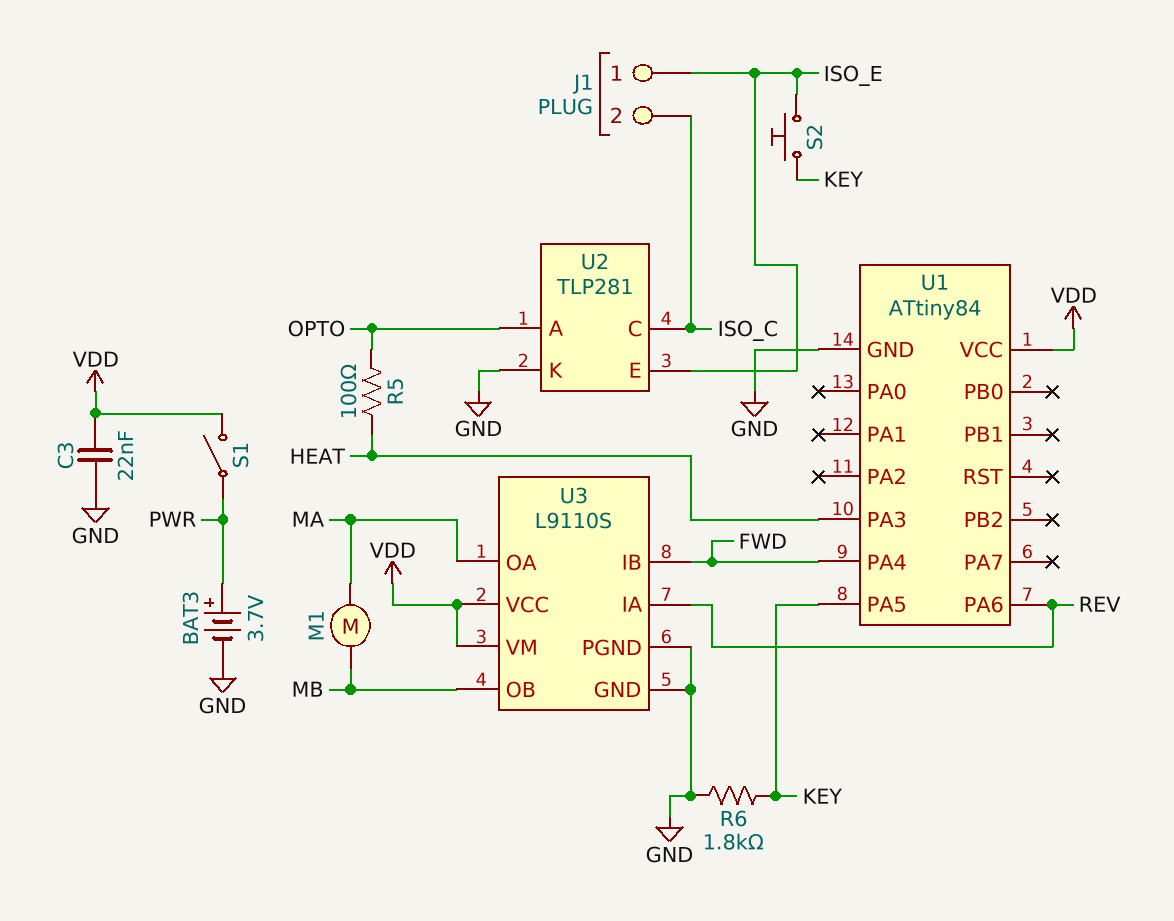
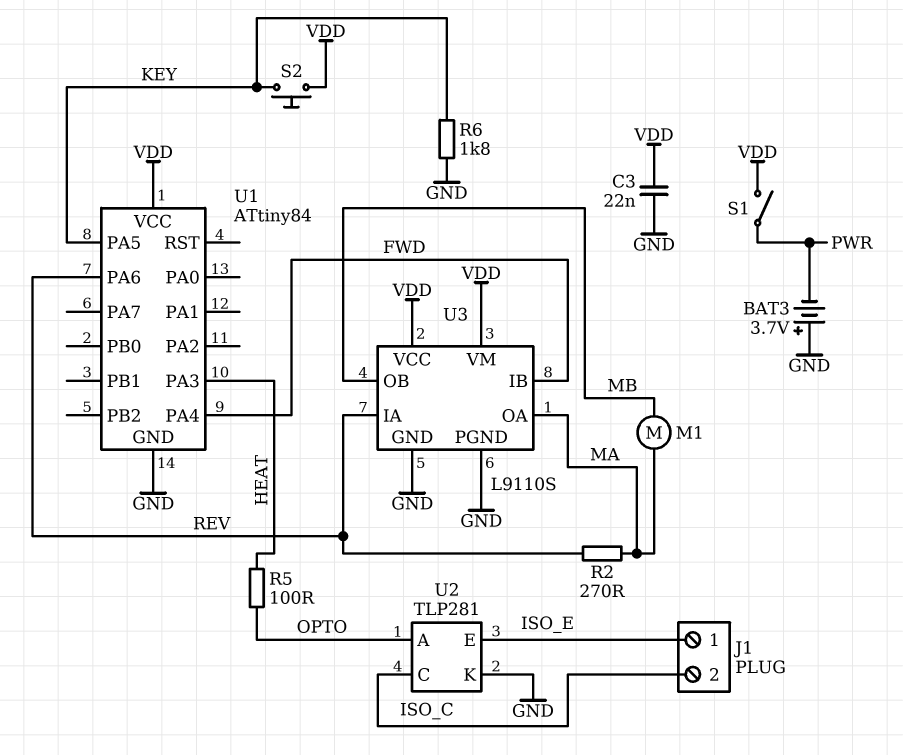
BAT3: 3.7V (plus PWR, minus GND) -> 3.7V (plus GND, minus PWR)
R2: none -> 270 (MA, REV)
S2: button (ISO_E, KEY) -> button (KEY, VDD)

